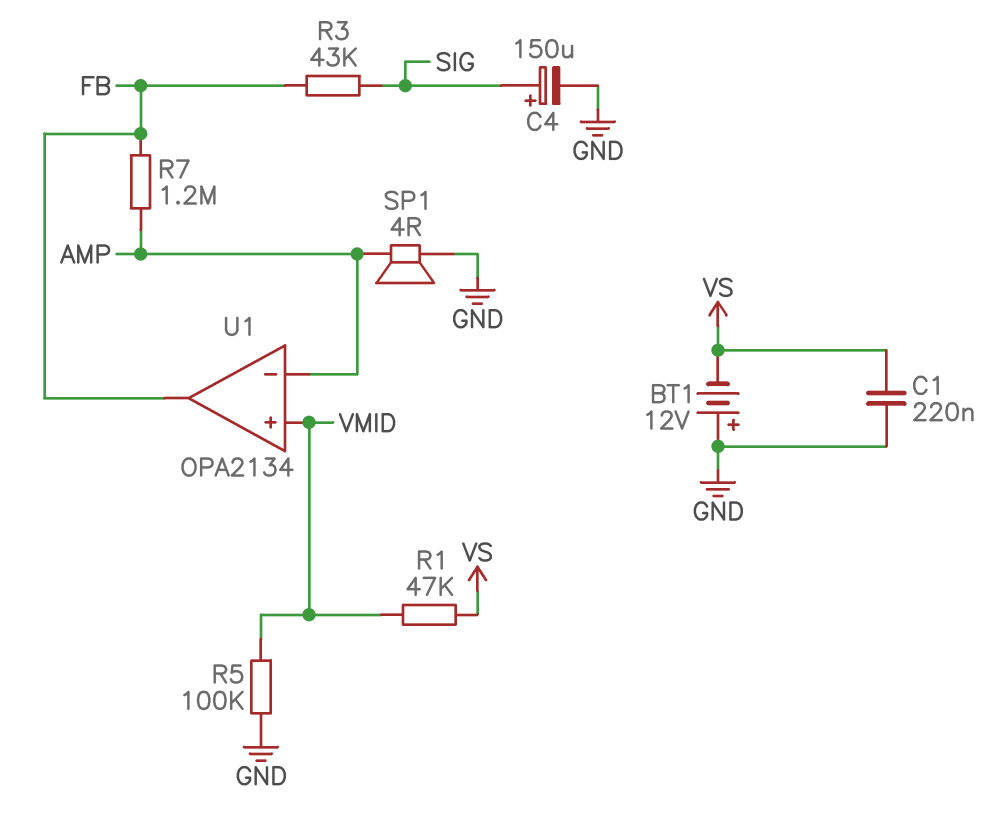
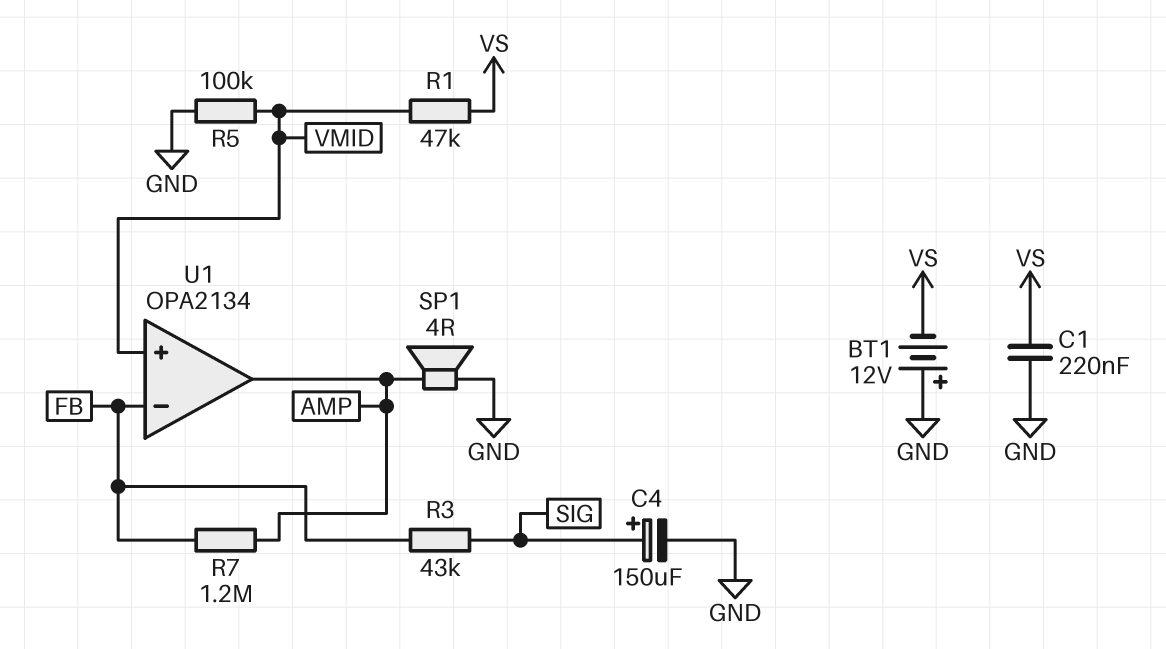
U1 pin in-: AMP -> FB
U1 pin out: FB -> AMP

